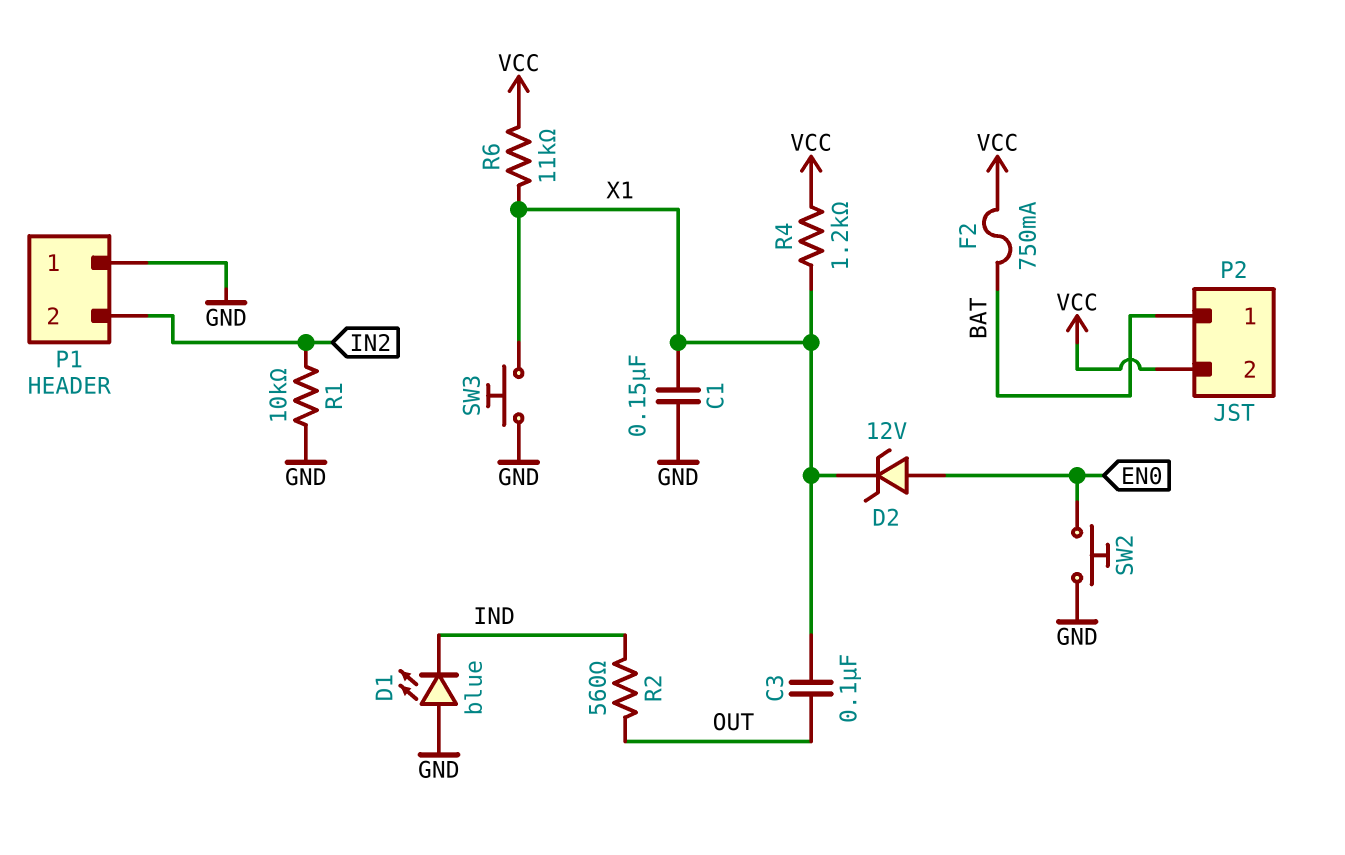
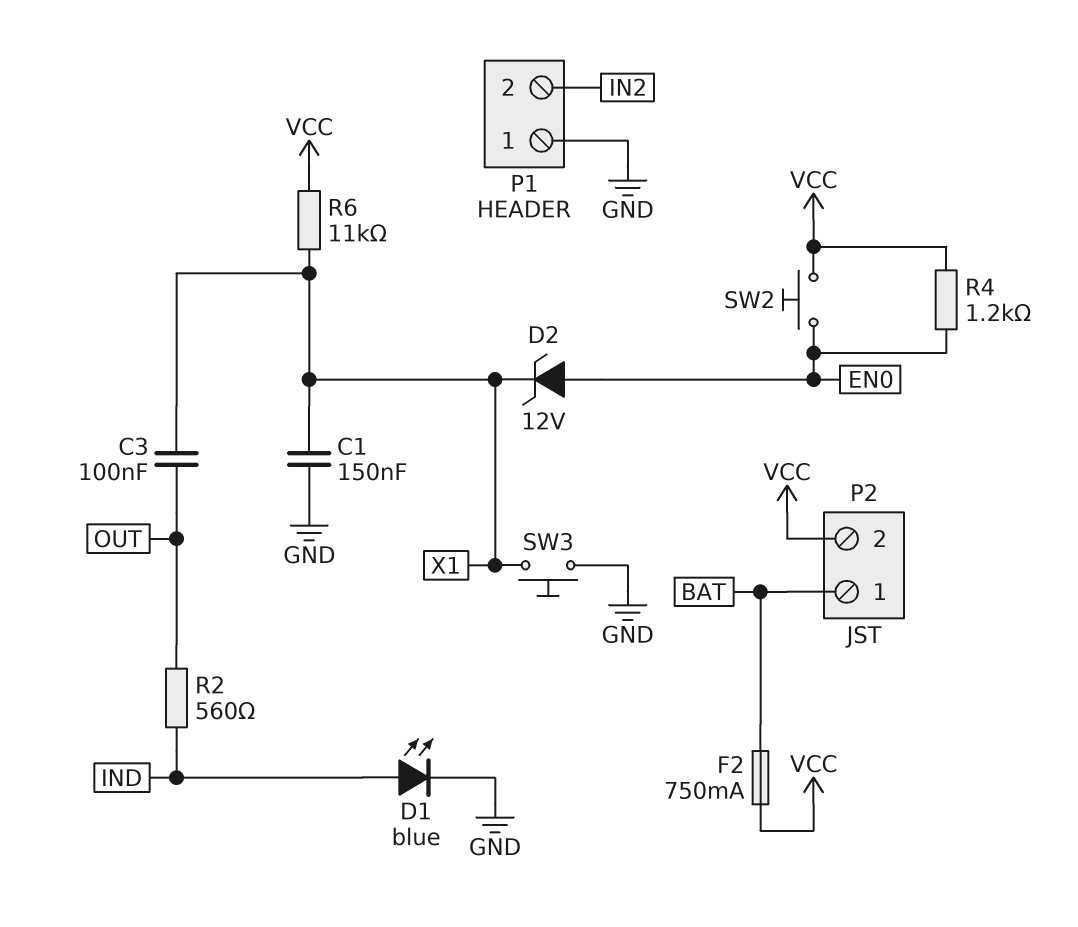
D1: LED blue (A GND, K IND) -> LED blue (A IND, K GND)
R1: 10k (GND, IN2) -> none
R4: 1.2k (VCC, X1) -> 1.2k (EN0, VCC)
SW2: button (EN0, GND) -> button (EN0, VCC)

